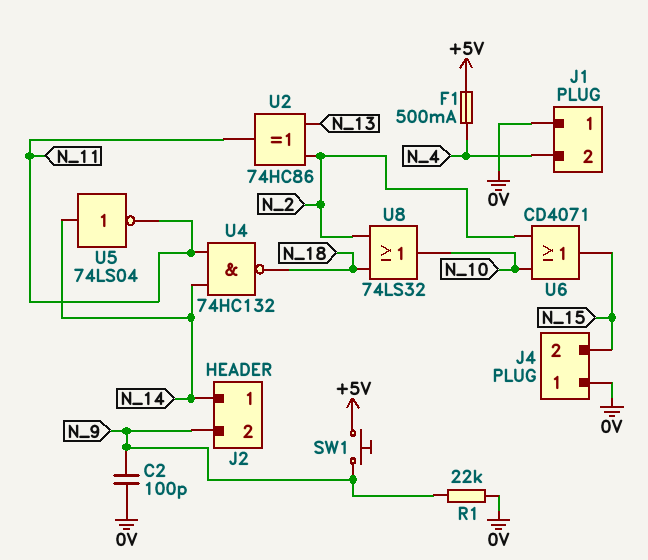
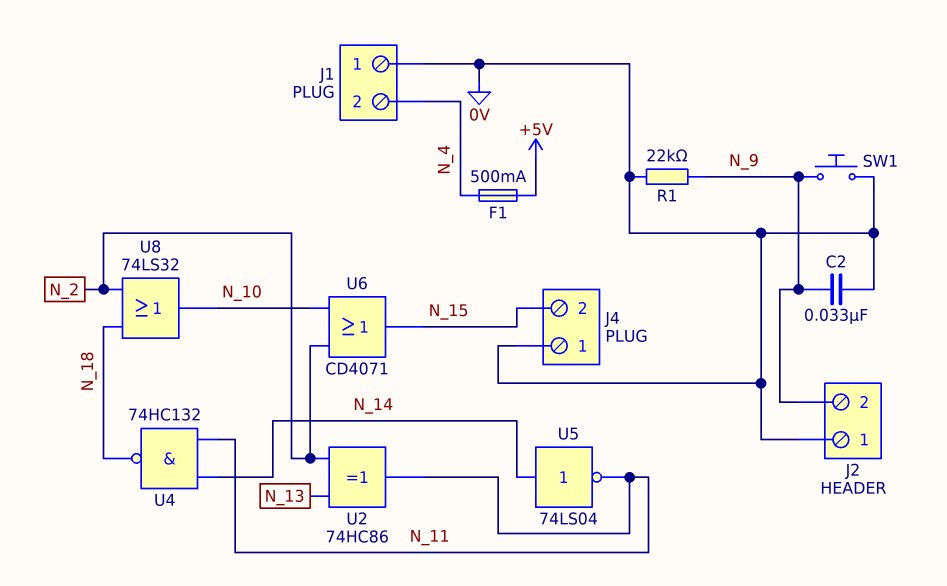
C2: 100pF (0V, N_9) -> 33nF (0V, N_9)
J2 pin 1: N_14 -> 0V
SW1: button (+5V, N_9) -> button (0V, N_9)

